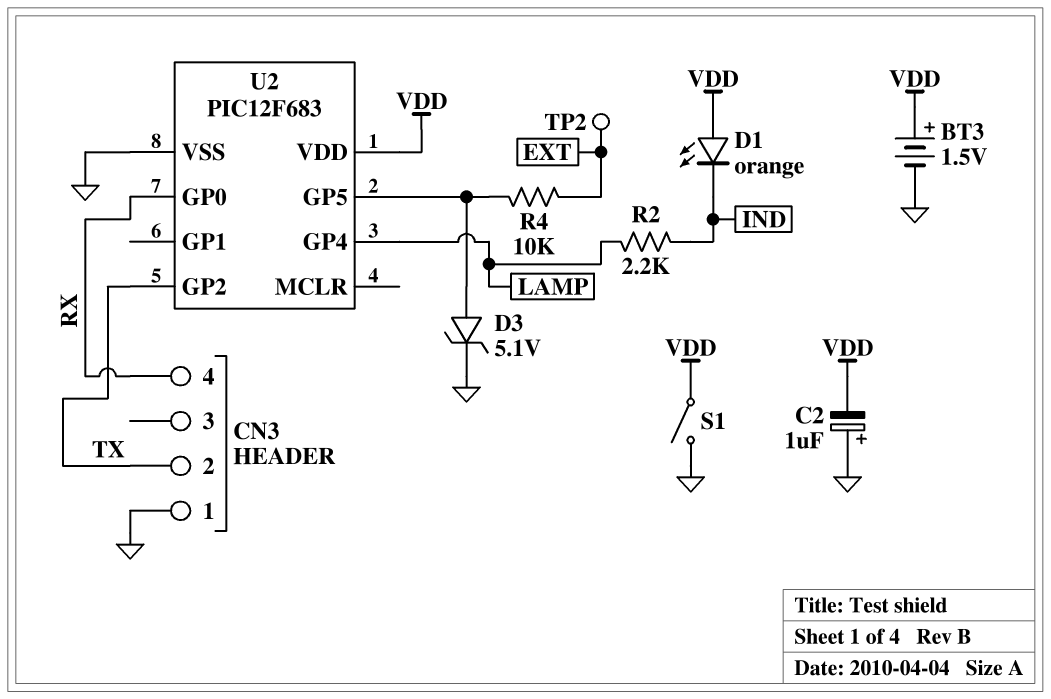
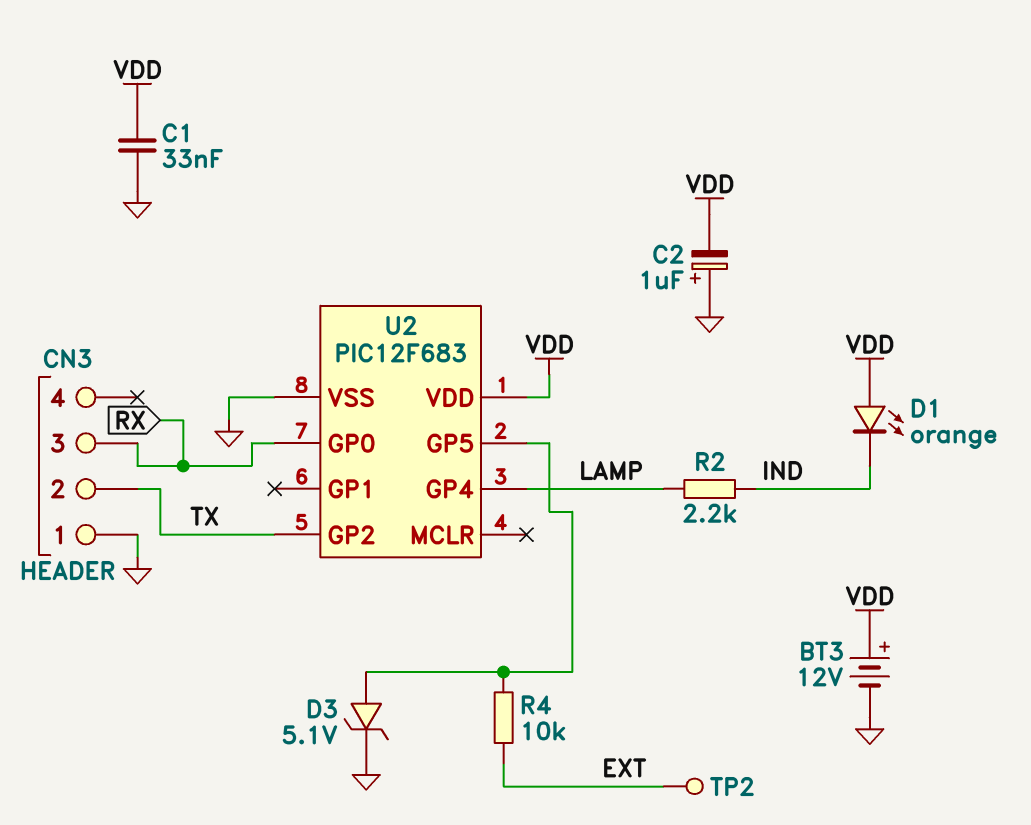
BT3: 1.5V (plus VDD, minus GND) -> 12V (plus VDD, minus GND)
C1: none -> 33nF (GND, VDD)
CN3 pin 3: none -> RX
CN3 pin 4: RX -> none
S1: switch (GND, VDD) -> none

